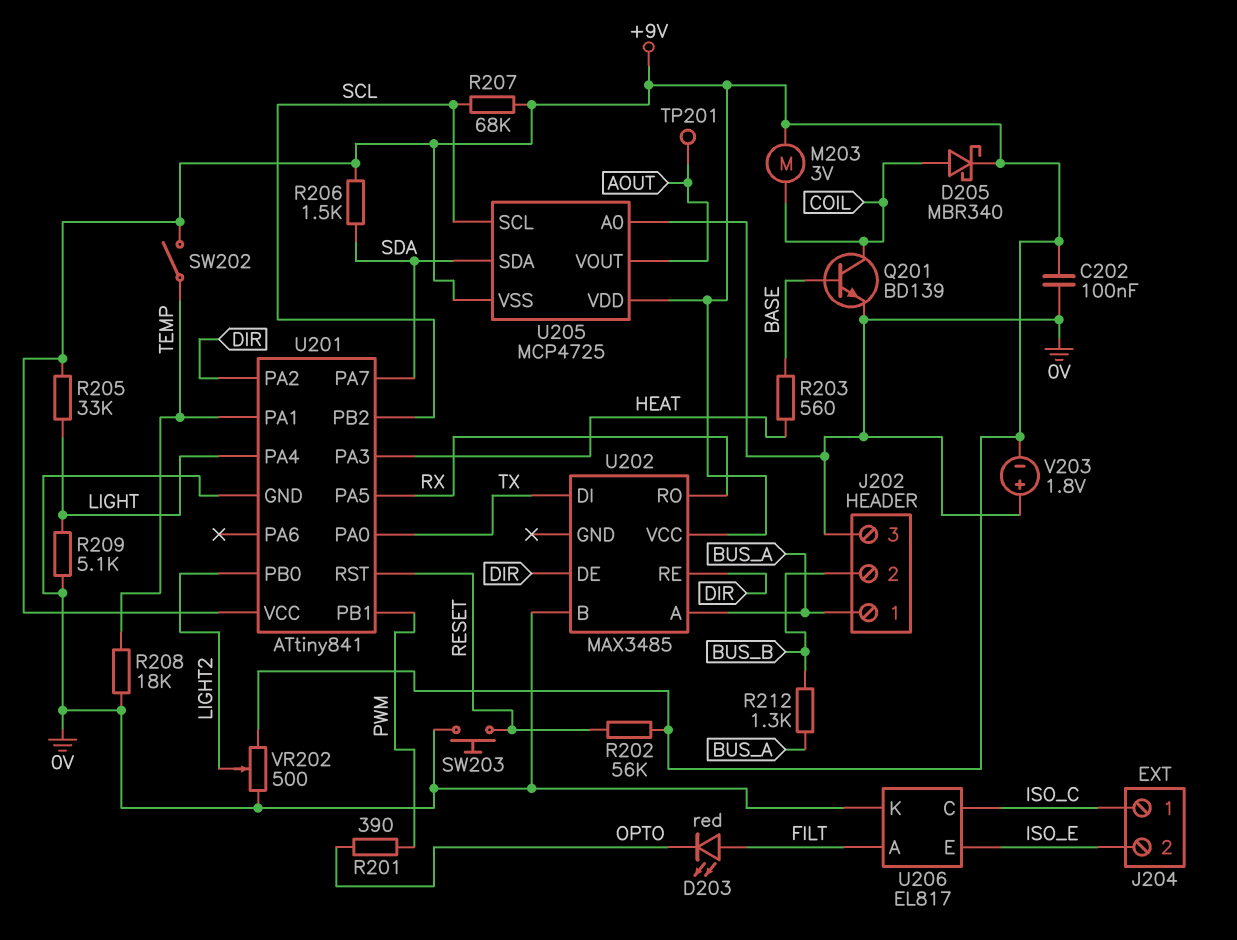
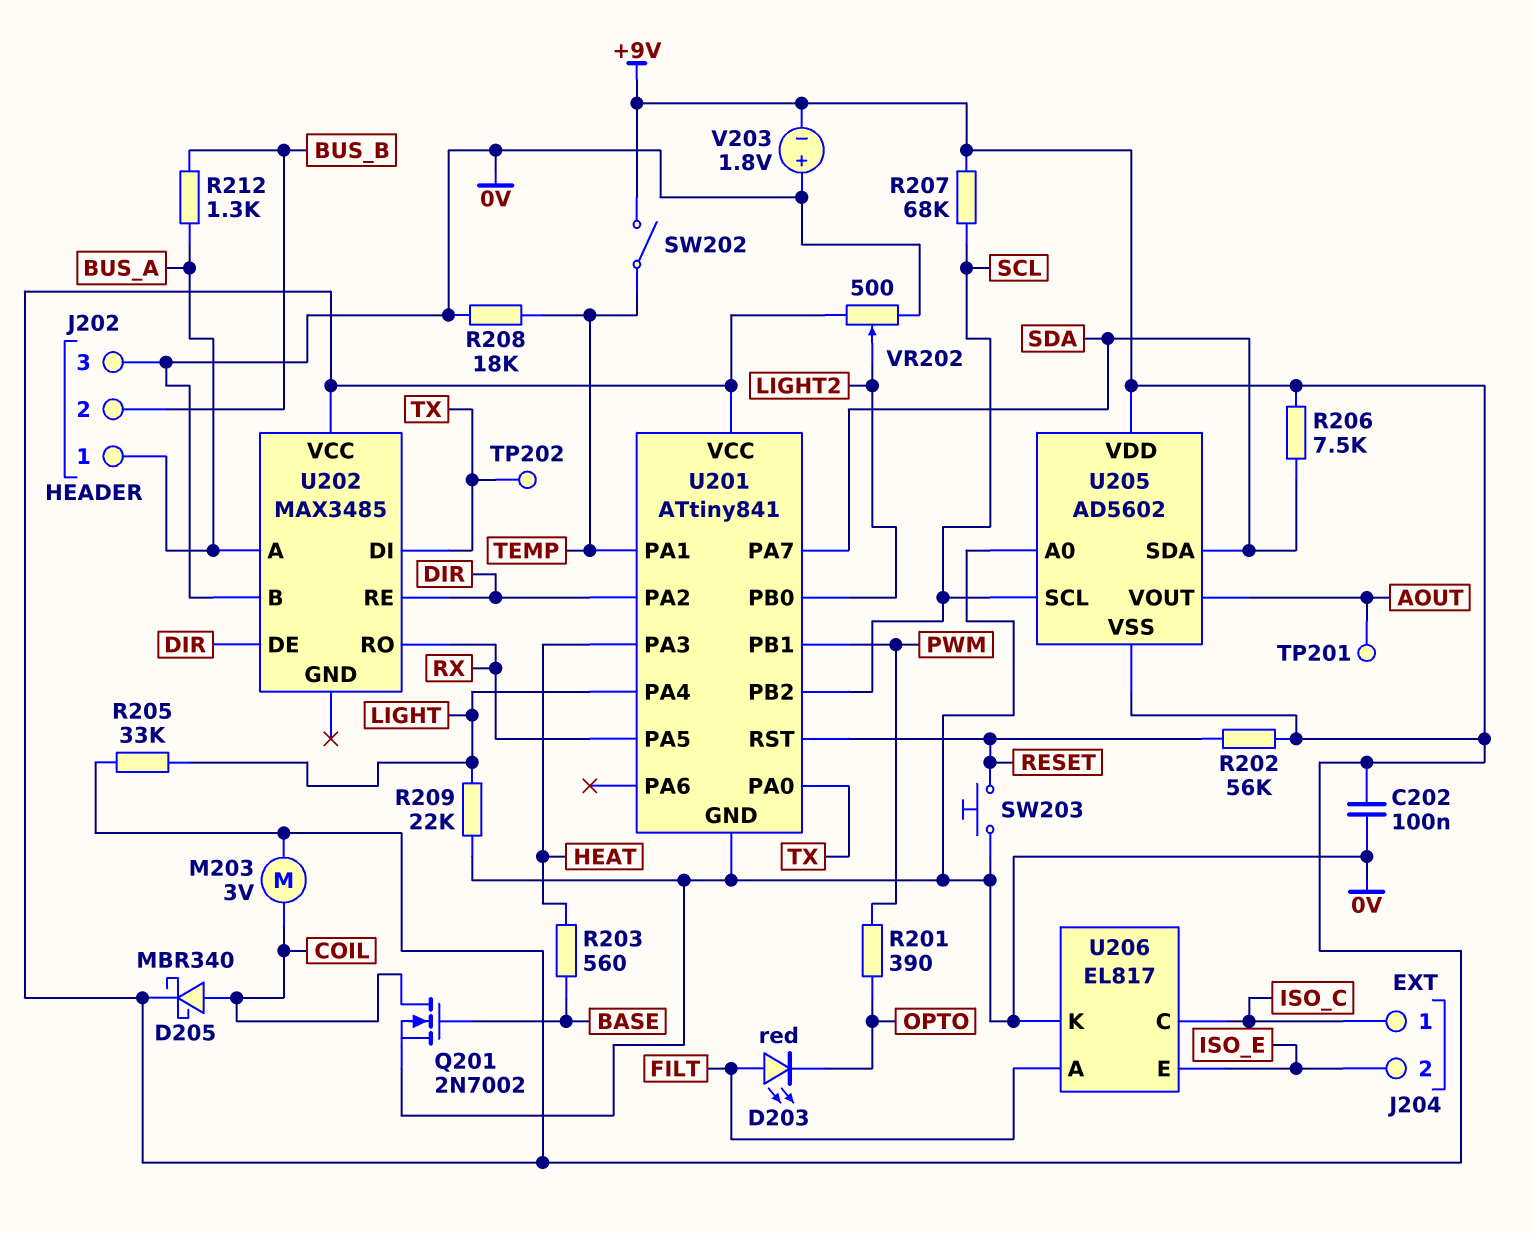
Q201: NPN BD139 (B BASE, C COIL, E 0V) -> NMOS 2N7002 (G BASE, D COIL, S 0V)
R206: 1.5k (+9V, SDA) -> 7.5k (+9V, SDA)
R209: 5.1k (0V, LIGHT) -> 22k (0V, LIGHT)
TP202: none -> test point (TX)
U205: MCP4725 -> AD5602

